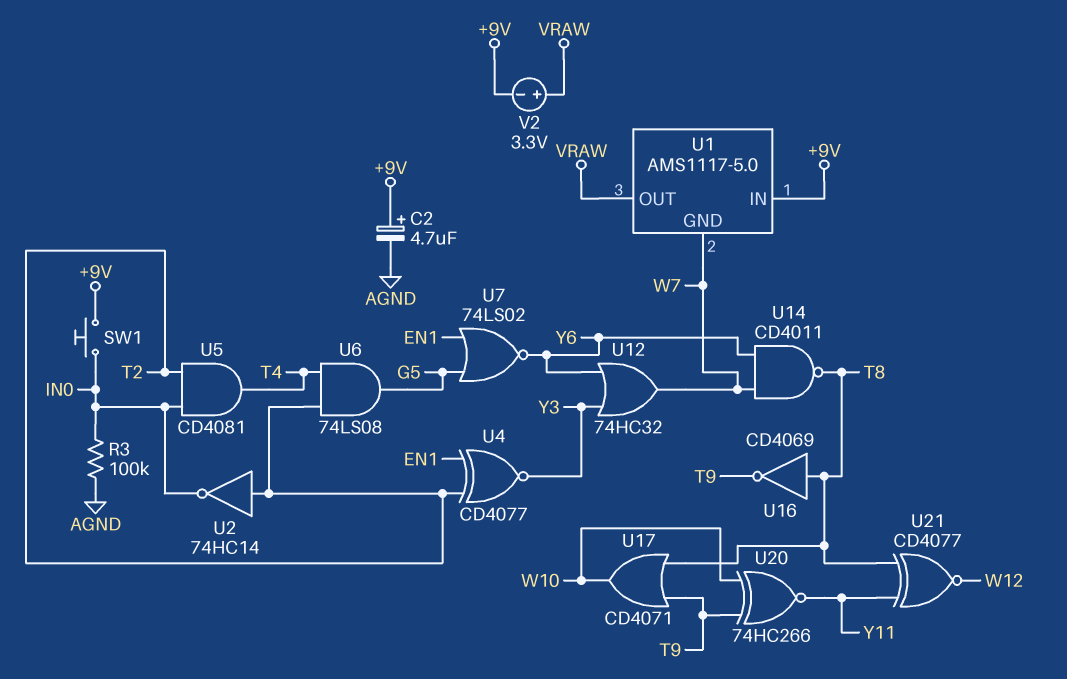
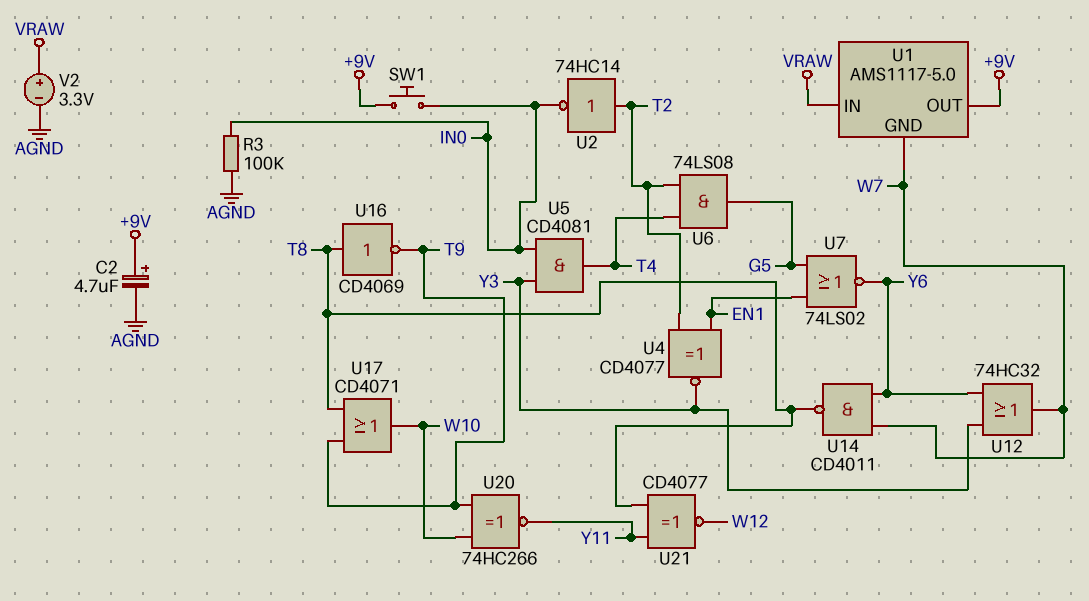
U1 pin IN: +9V -> VRAW
U1 pin OUT: VRAW -> +9V
U5: AND CD4081 (in IN0, in T2, out T4) -> AND CD4081 (in IN0, in Y3, out T4)
V2: 3.3V (plus VRAW, minus +9V) -> 3.3V (plus VRAW, minus AGND)

